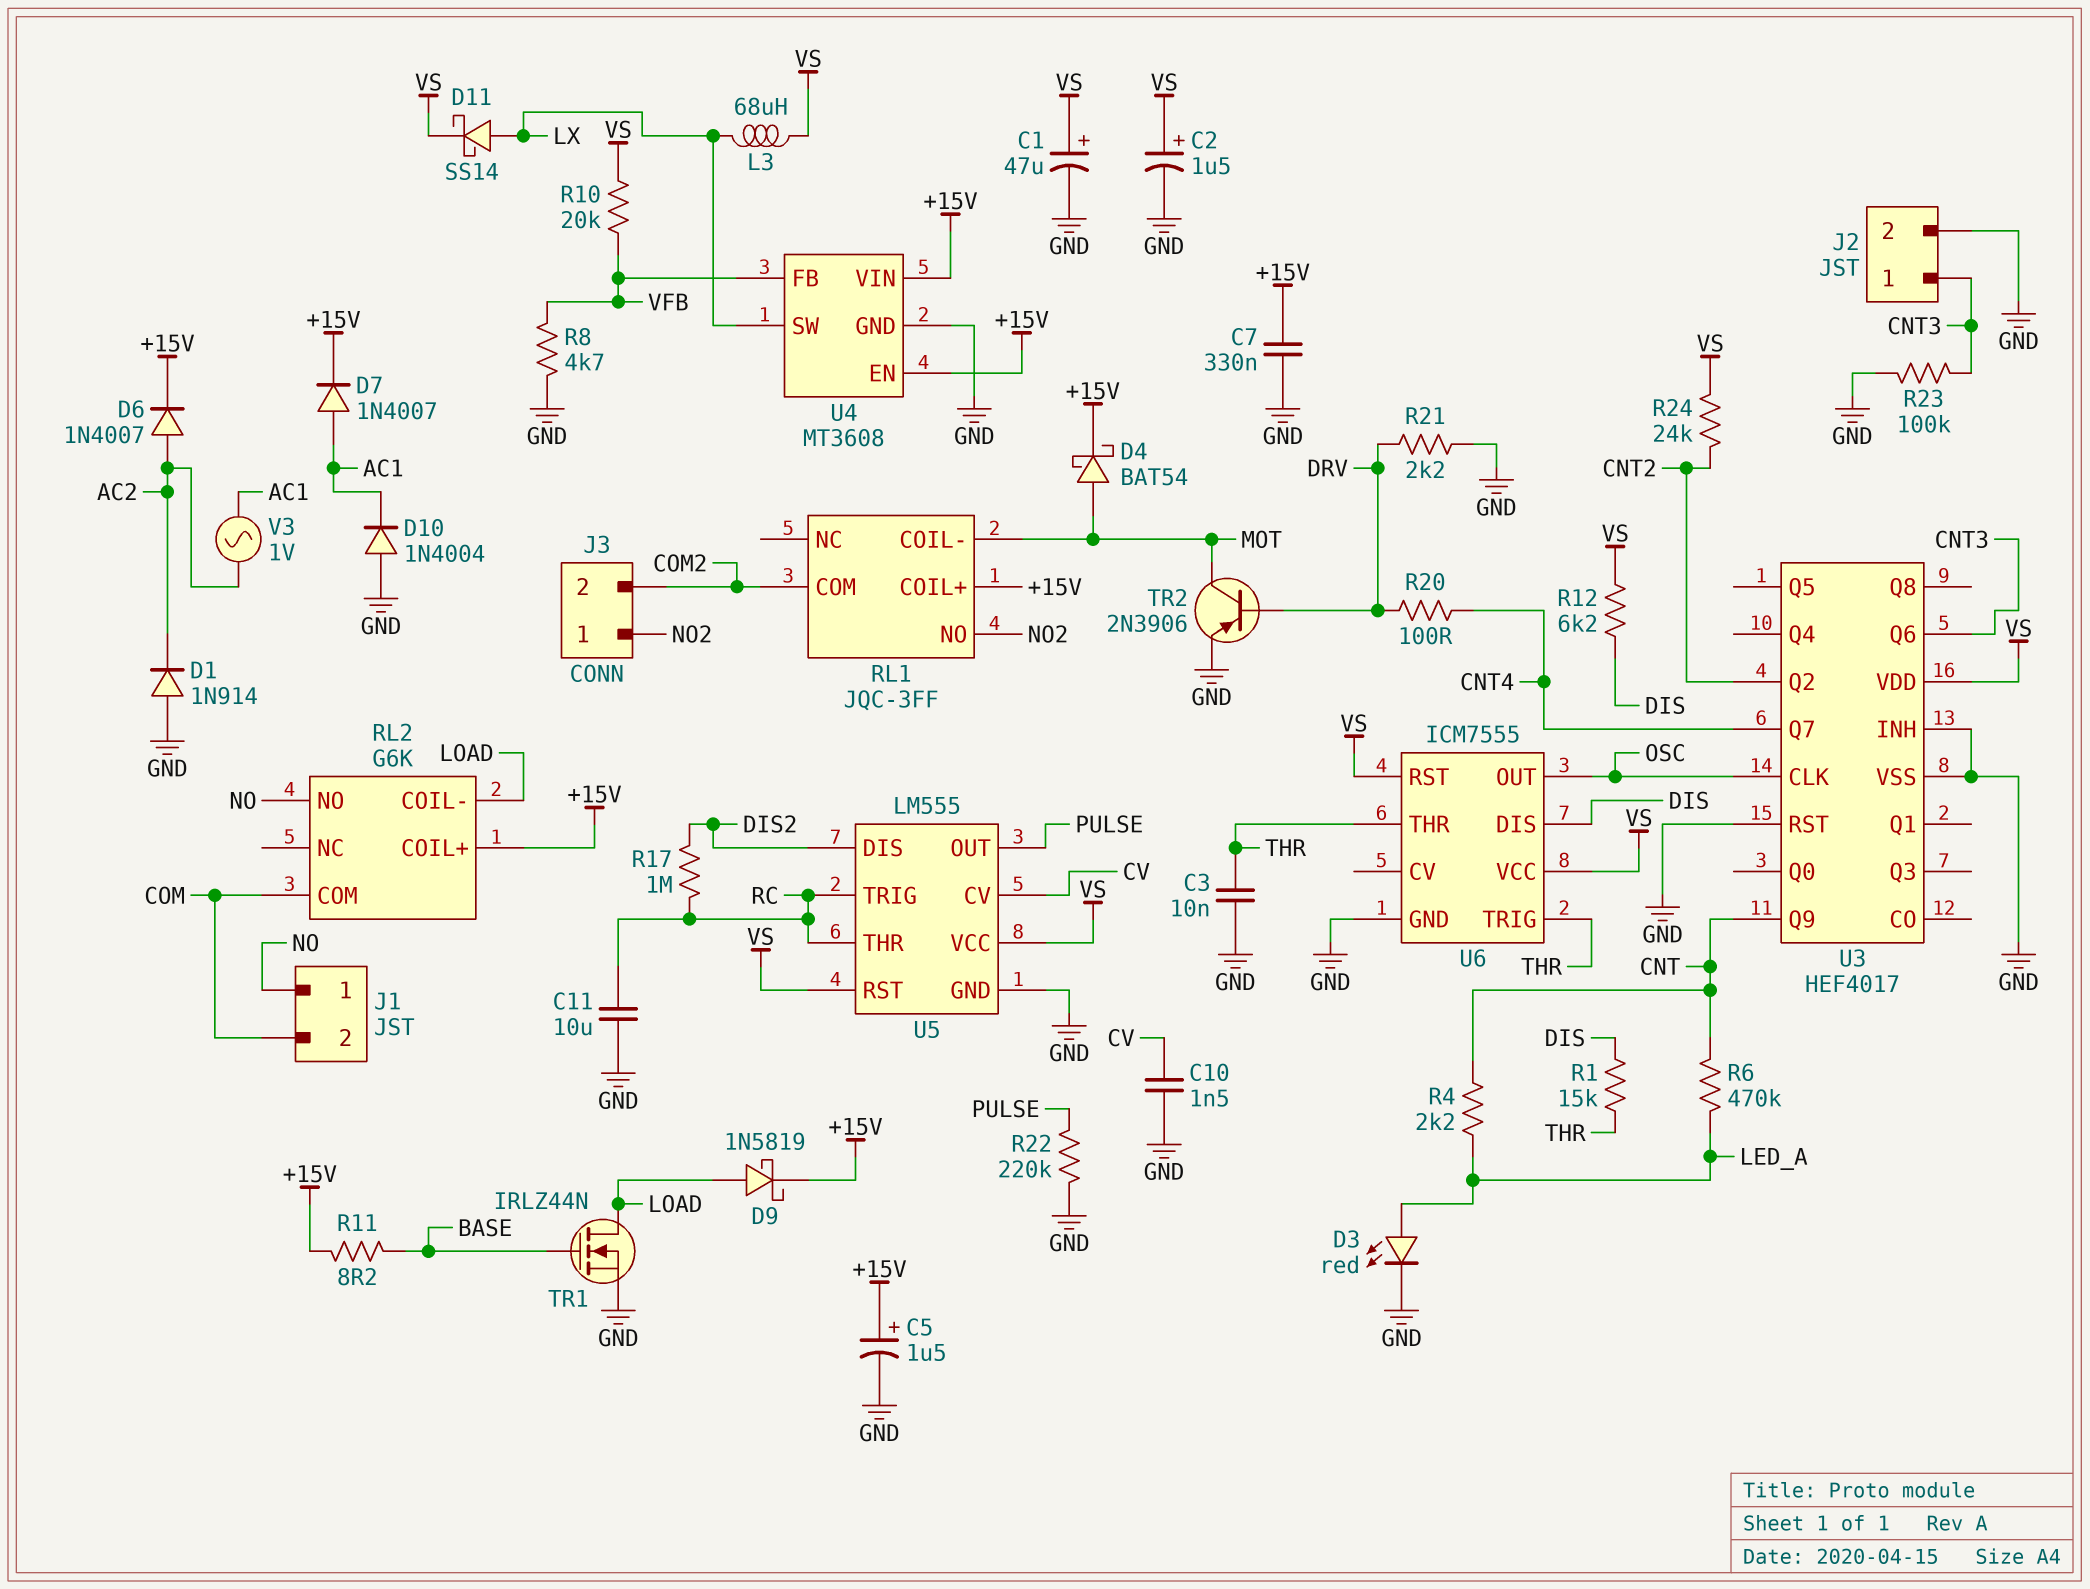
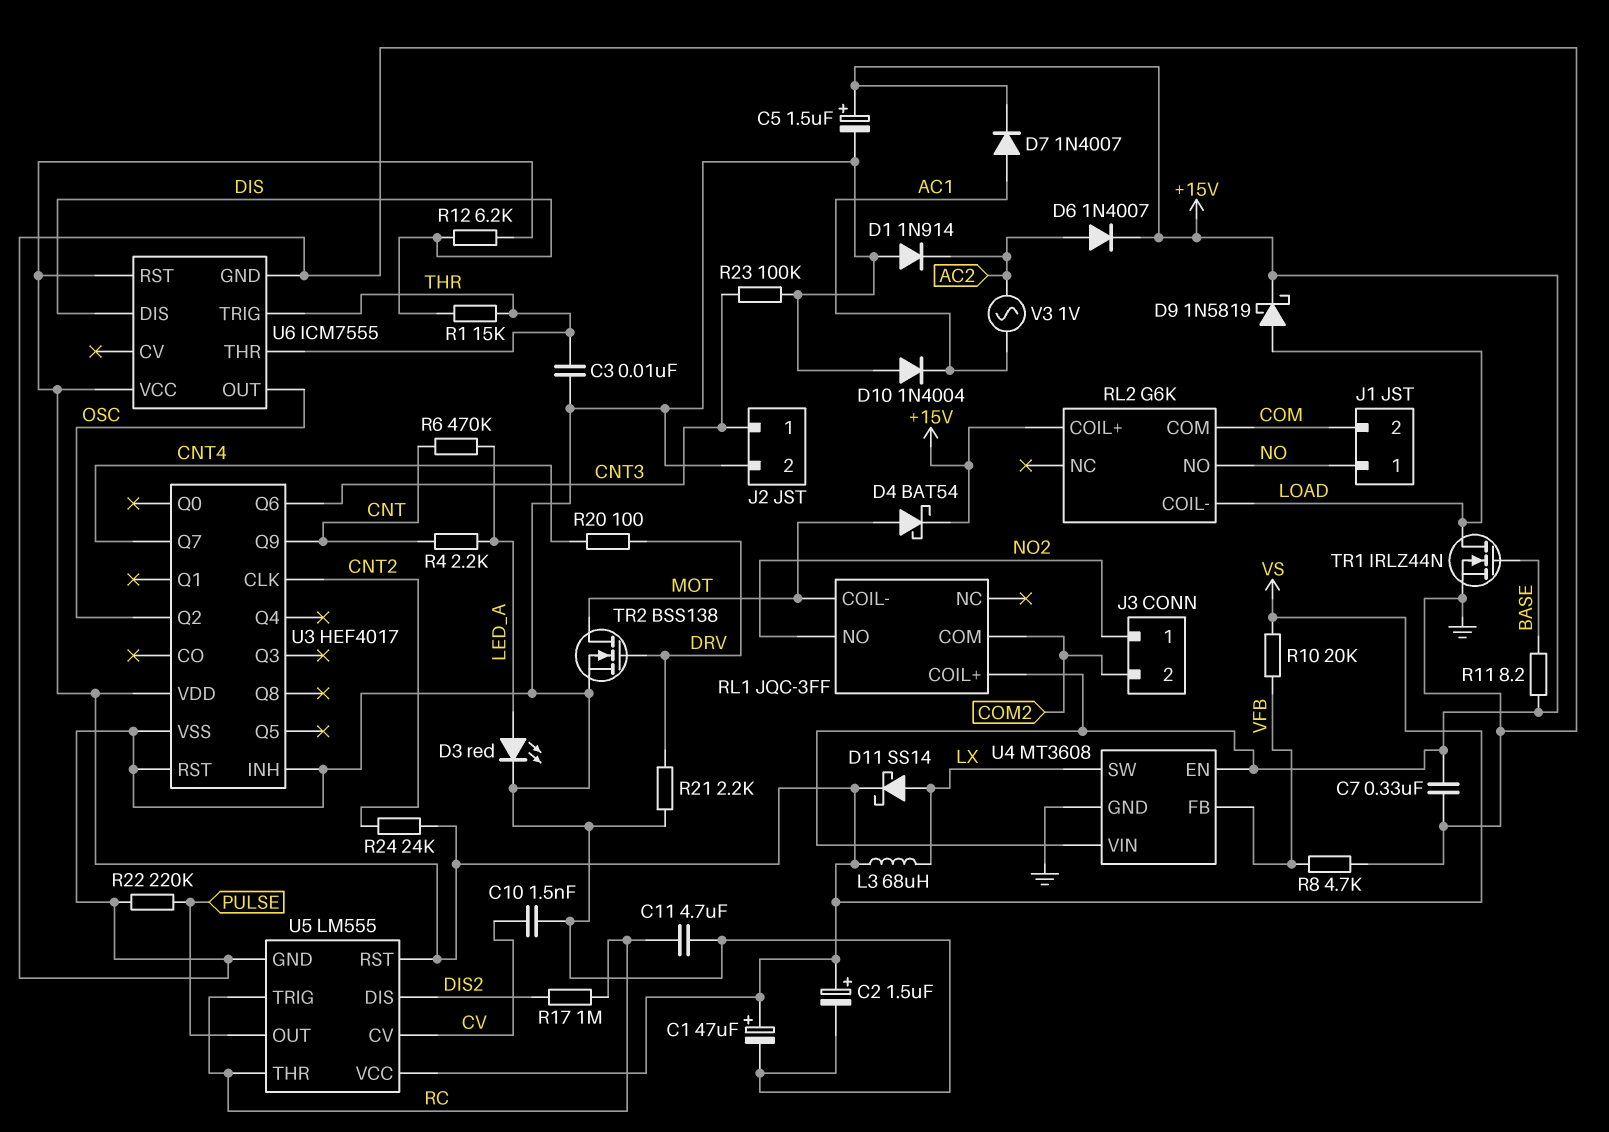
C11: 10uF (GND, RC) -> 4.7uF (GND, RC)
TR2: PNP 2N3906 (B DRV, C MOT, E GND) -> NMOS BSS138 (G DRV, D MOT, S GND)
U3 pin CLK: OSC -> CNT2
U3 pin Q2: CNT2 -> OSC

